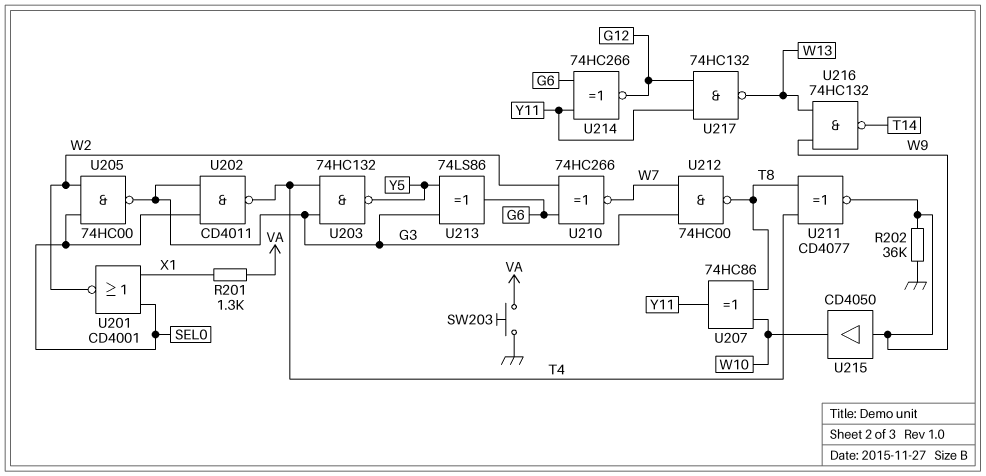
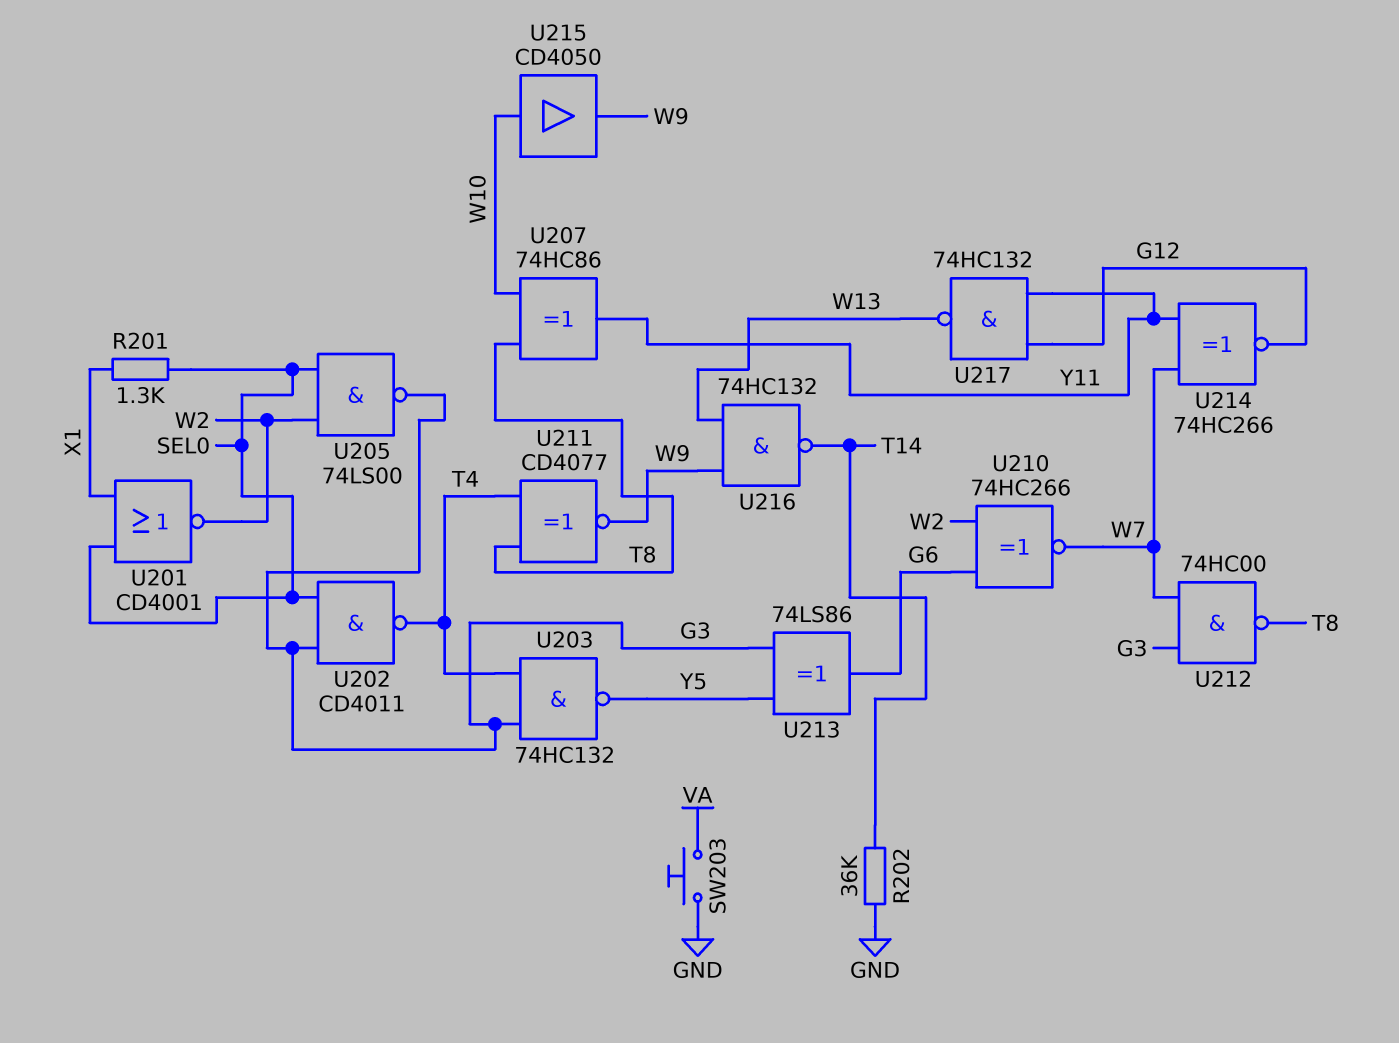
R201: 1.3k (VA, X1) -> 1.3k (SEL0, X1)
R202: 36k (GND, W9) -> 36k (GND, T14)
U205: NAND 74HC00 (in SEL0, in W2, out G3) -> NAND 74LS00 (in SEL0, in W2, out G3)
U214: XNOR 74HC266 (in G6, in Y11, out G12) -> XNOR 74HC266 (in W7, in Y11, out G12)
U215: buffer CD4050 (in W9, out W10) -> buffer CD4050 (in W10, out W9)

